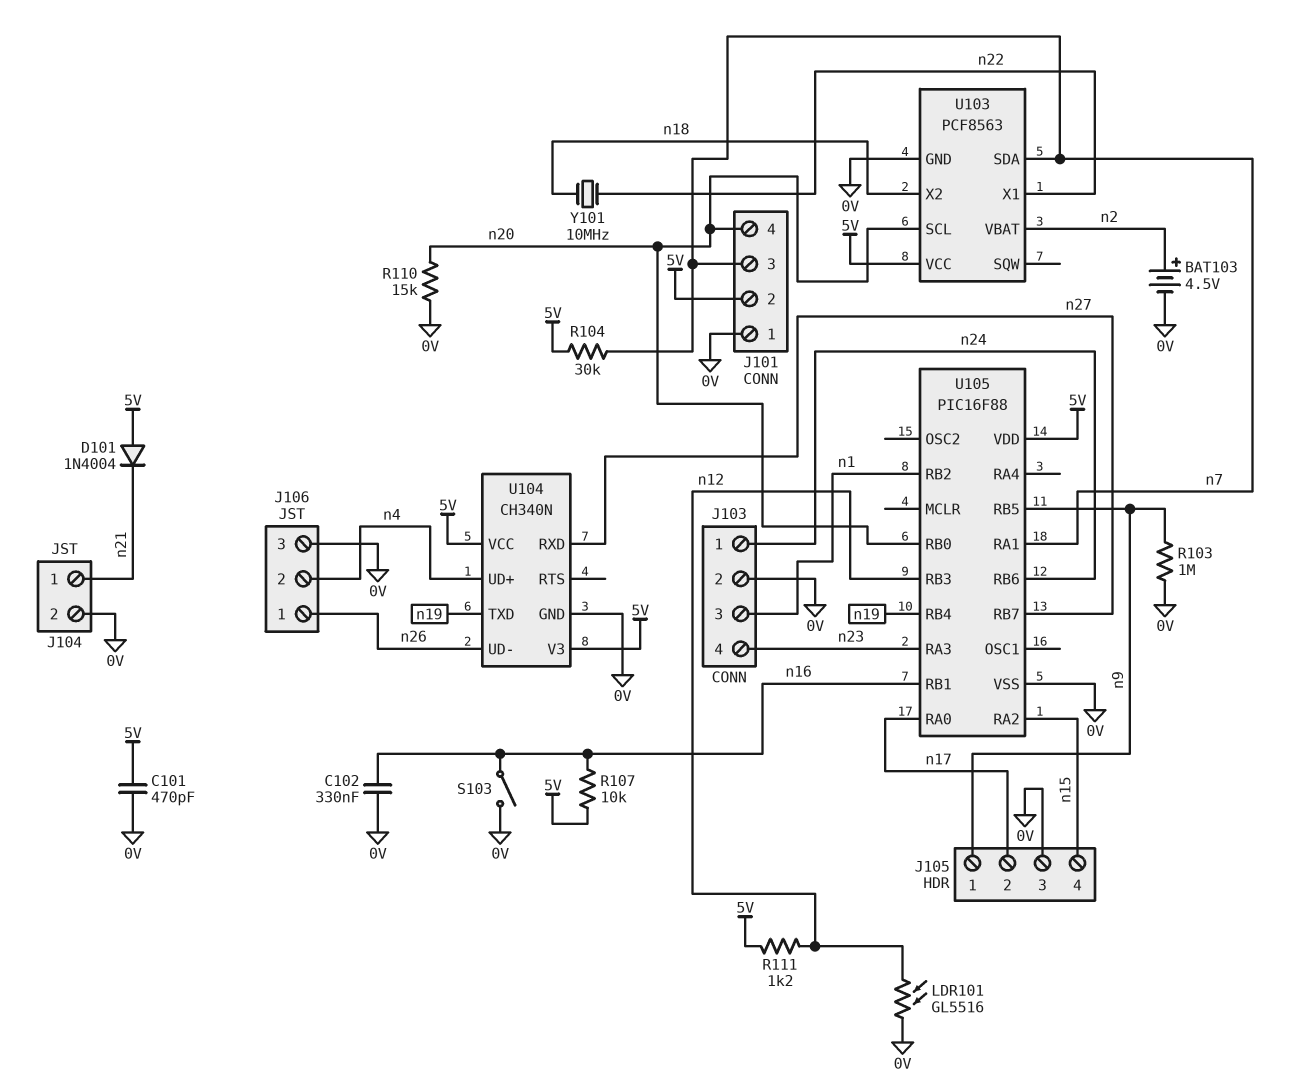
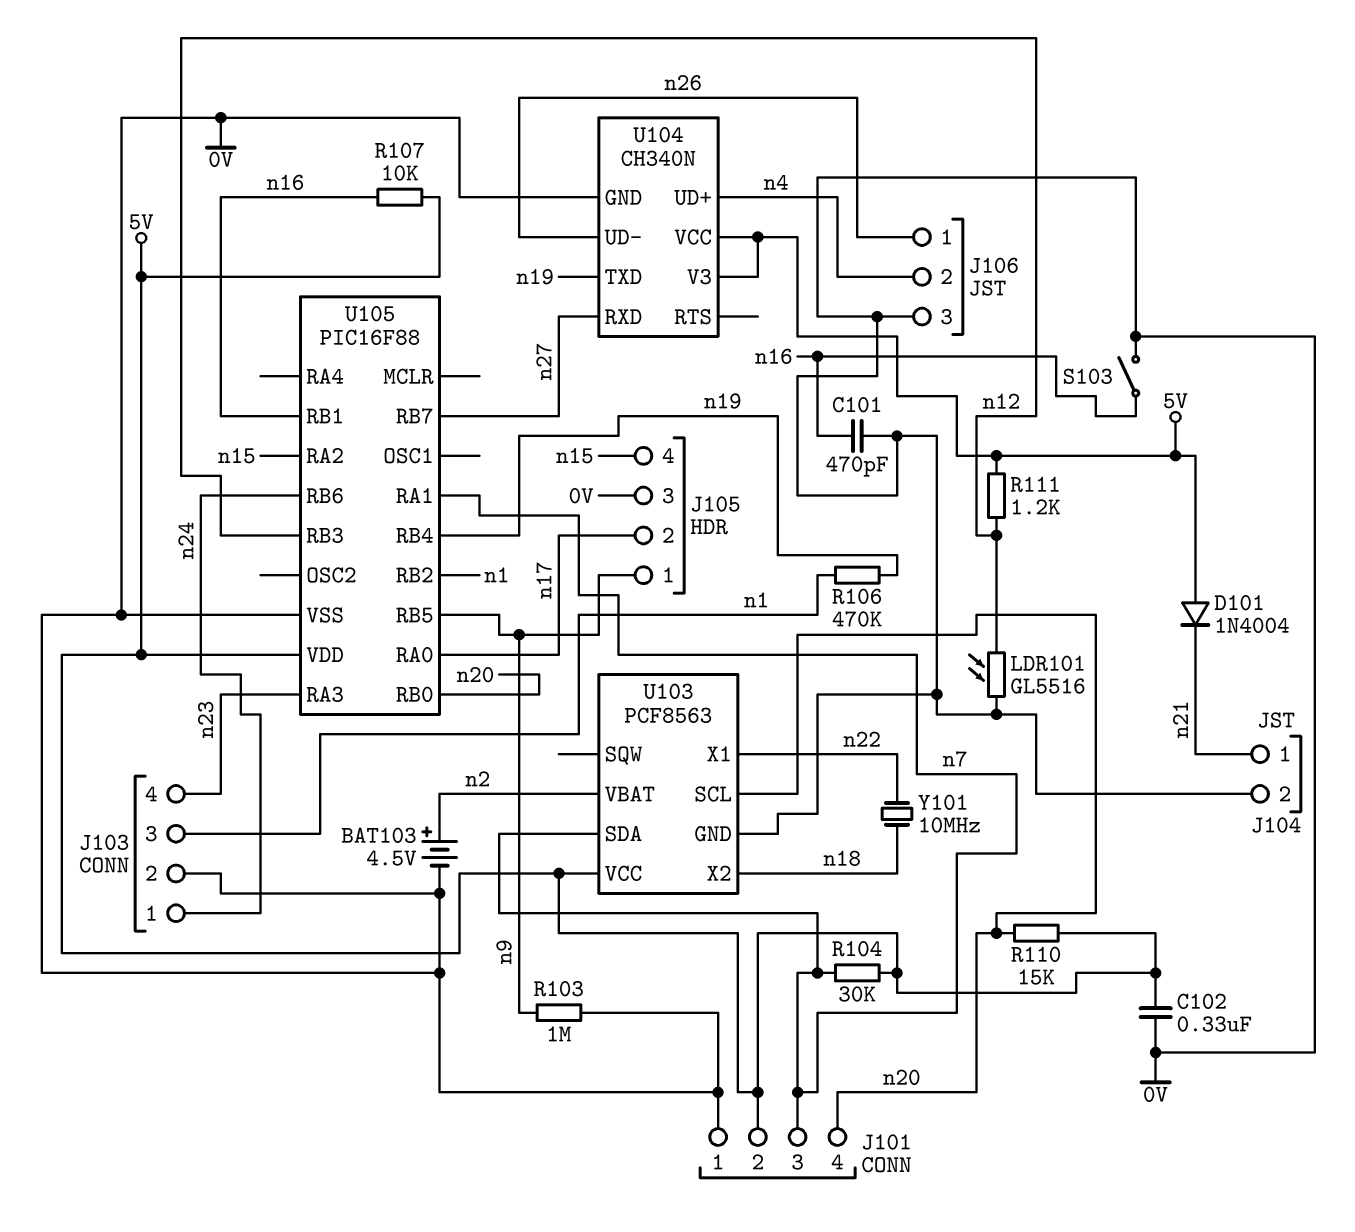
C101: 470pF (0V, 5V) -> 470pF (0V, n16)
C102: 330nF (0V, n16) -> 330nF (0V, 5V)
R106: none -> 470k (n1, n19)
R110: 15k (0V, n20) -> 15k (5V, n20)

